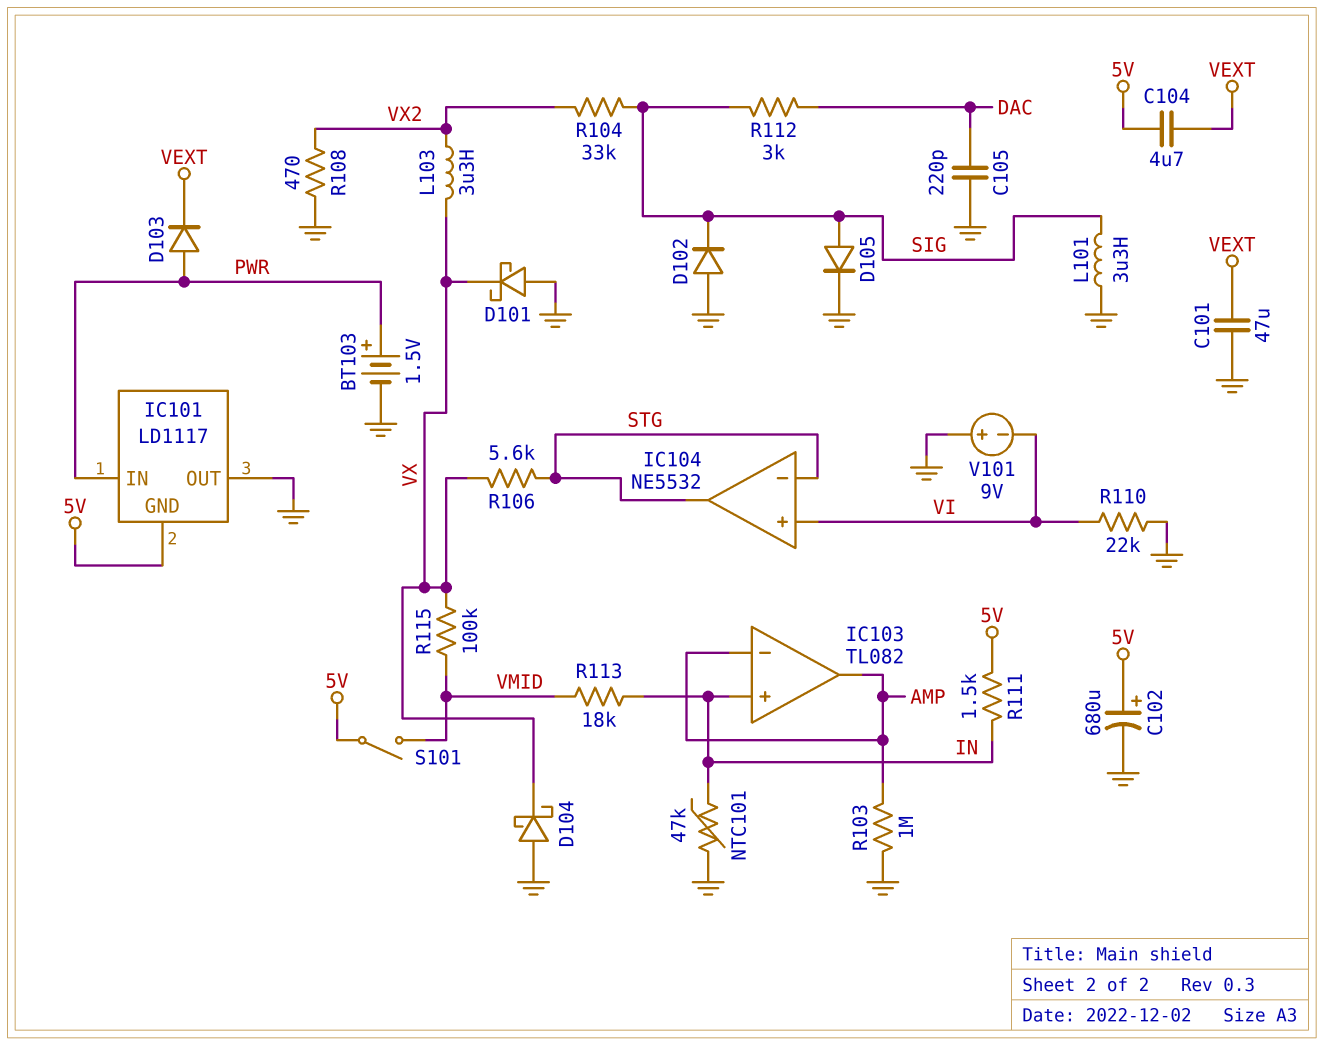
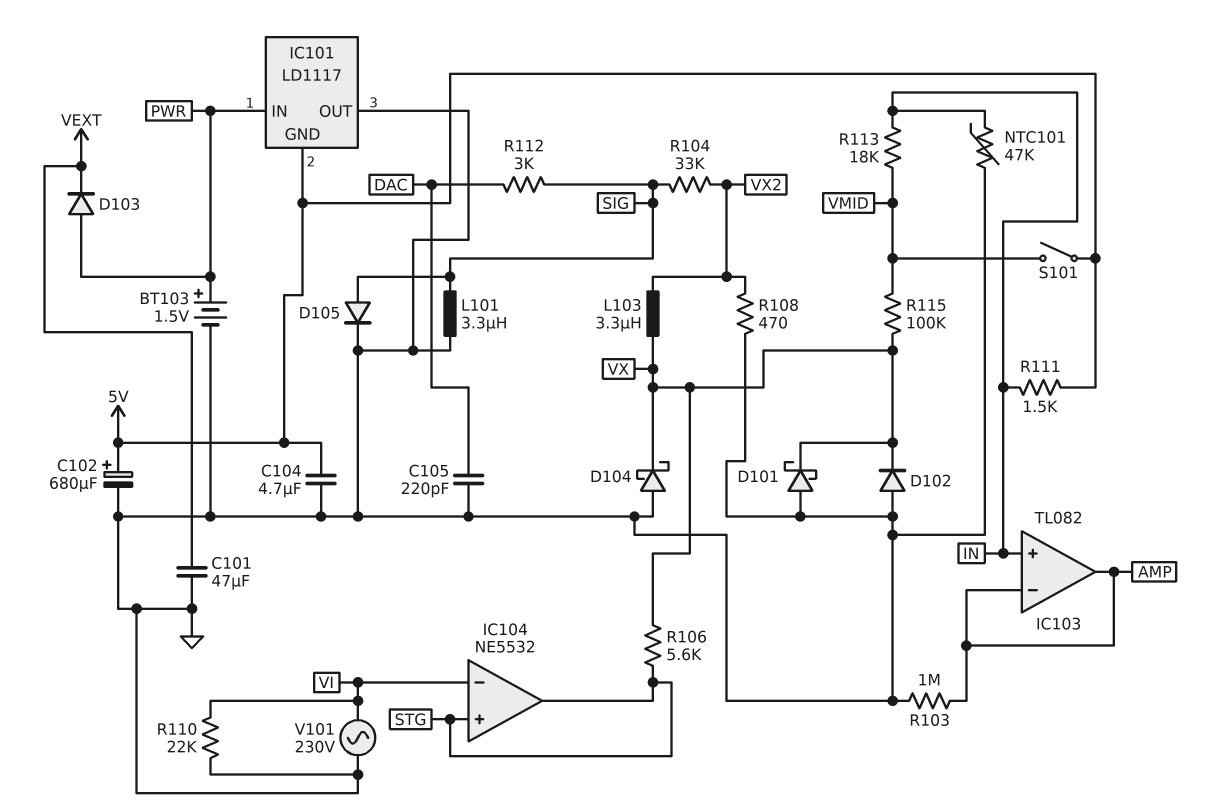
C104: 4.7uF (5V, VEXT) -> 4.7uF (5V, GND)
D102: diode (A GND, K SIG) -> diode (A GND, K VX)
IC104 pin in+: VI -> STG
IC104 pin in-: STG -> VI
V101: 9V (plus GND, minus VI) -> AC 230V (GND, VI)

